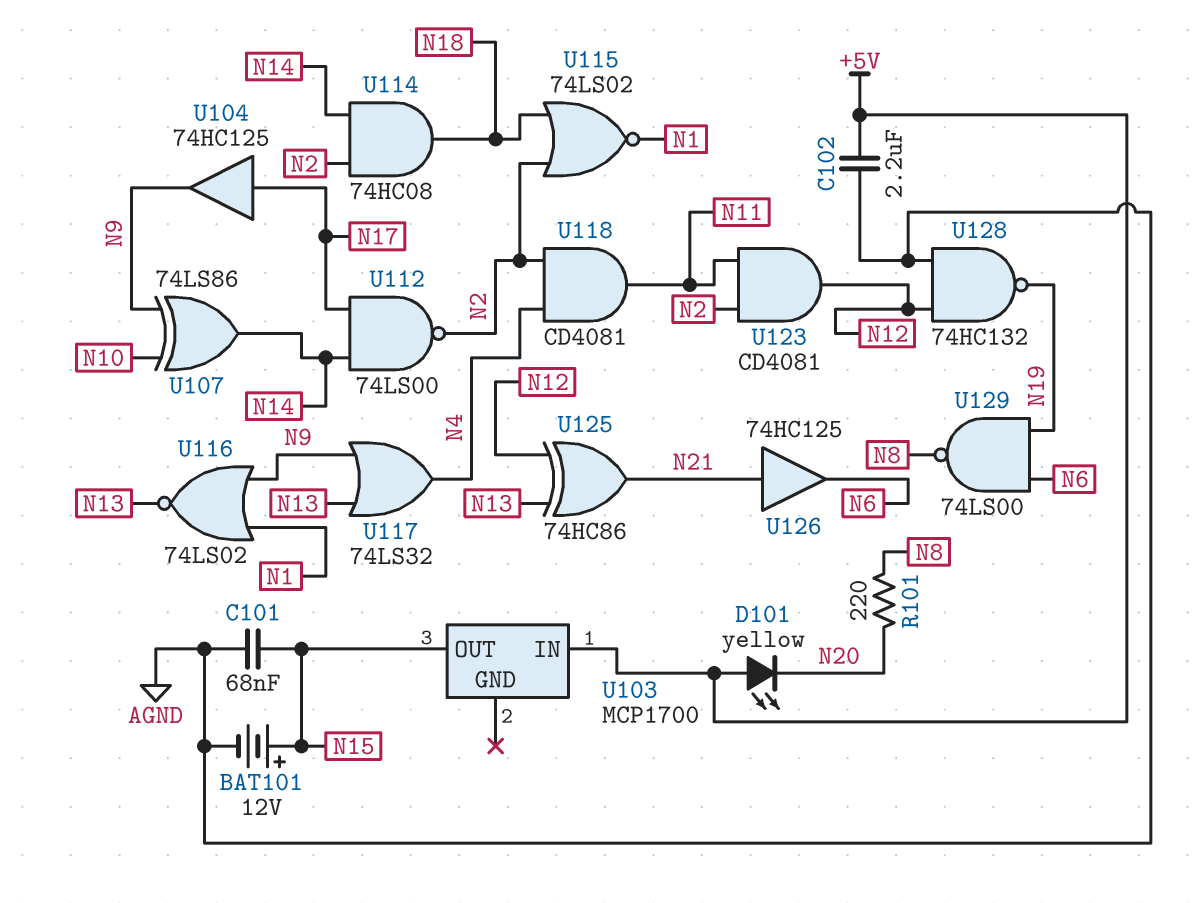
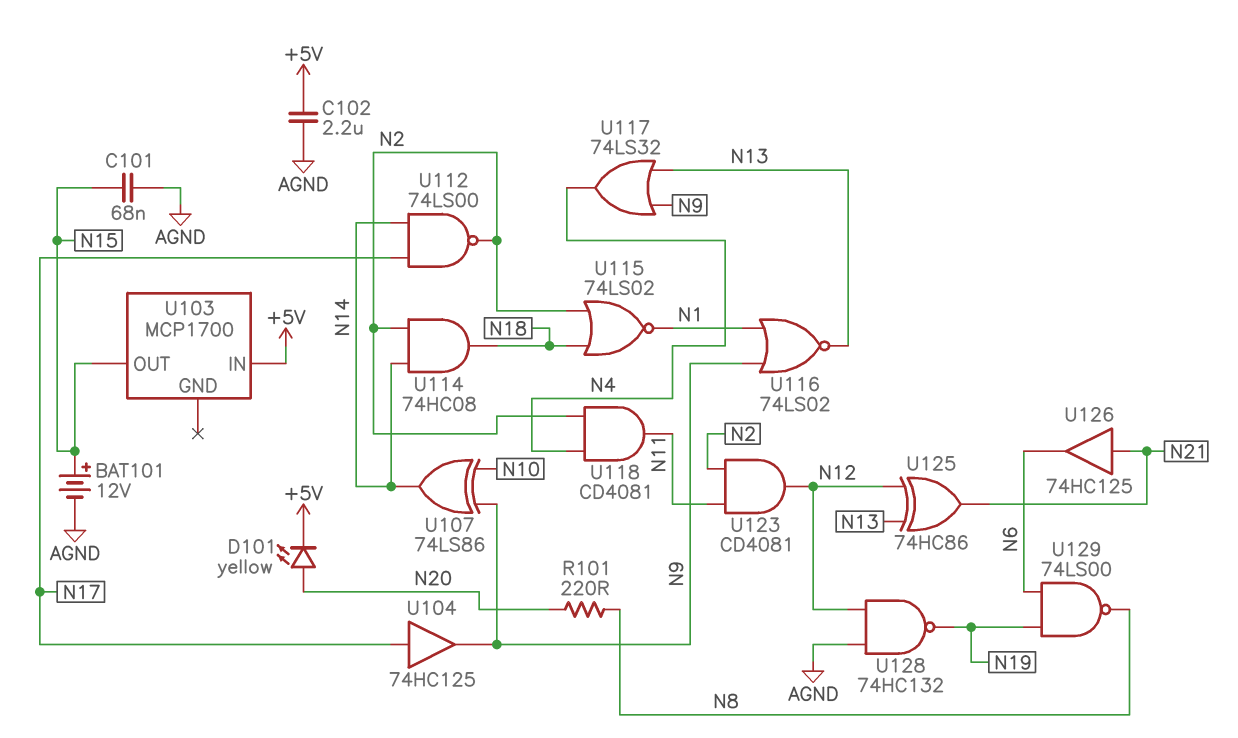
D101: LED yellow (A +5V, K N20) -> LED yellow (A N20, K +5V)

